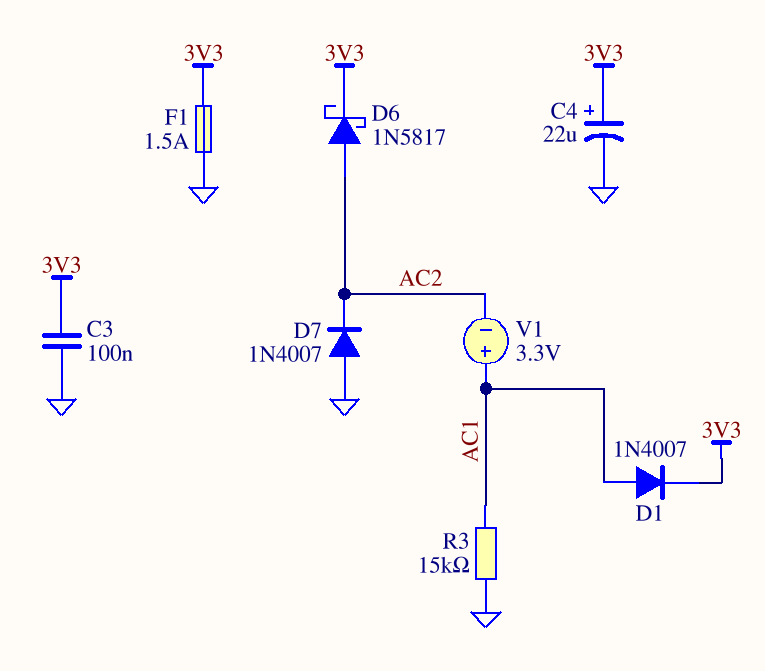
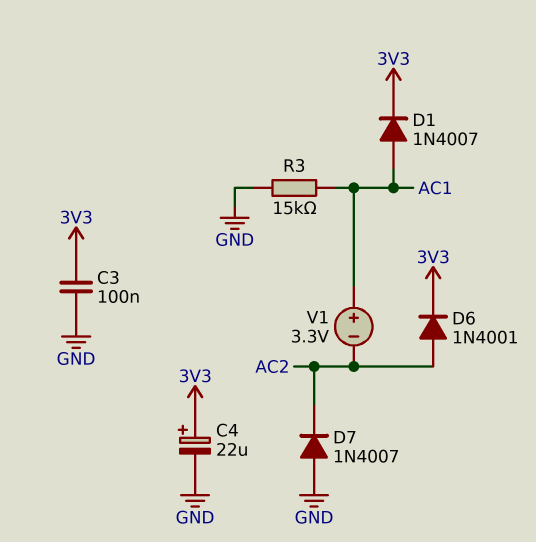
D6: schottky 1N5817 (A AC2, K 3V3) -> diode 1N4001 (A AC2, K 3V3)
F1: 1.5A (3V3, GND) -> none

